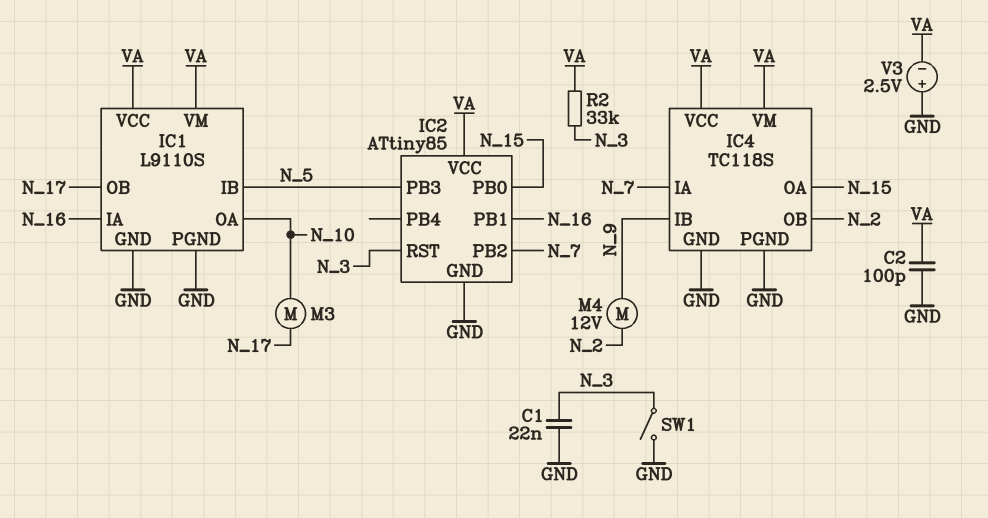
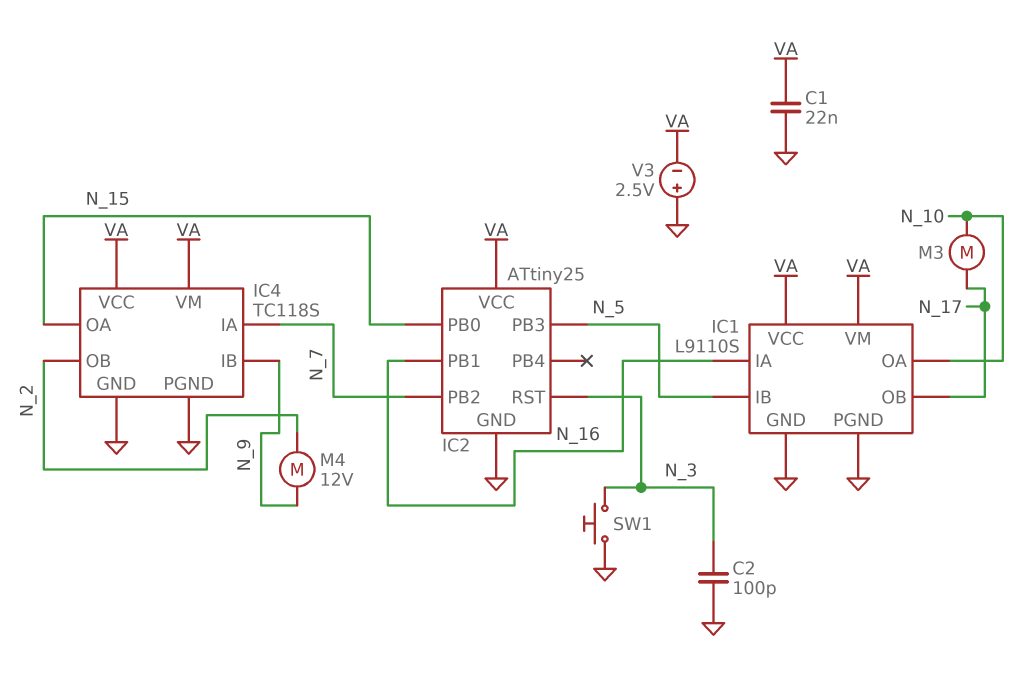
C1: 22nF (GND, N_3) -> 22nF (GND, VA)
C2: 100pF (GND, VA) -> 100pF (GND, N_3)
IC2: ATtiny85 -> ATtiny25
R2: 33k (N_3, VA) -> none
SW1: switch (GND, N_3) -> button (GND, N_3)

